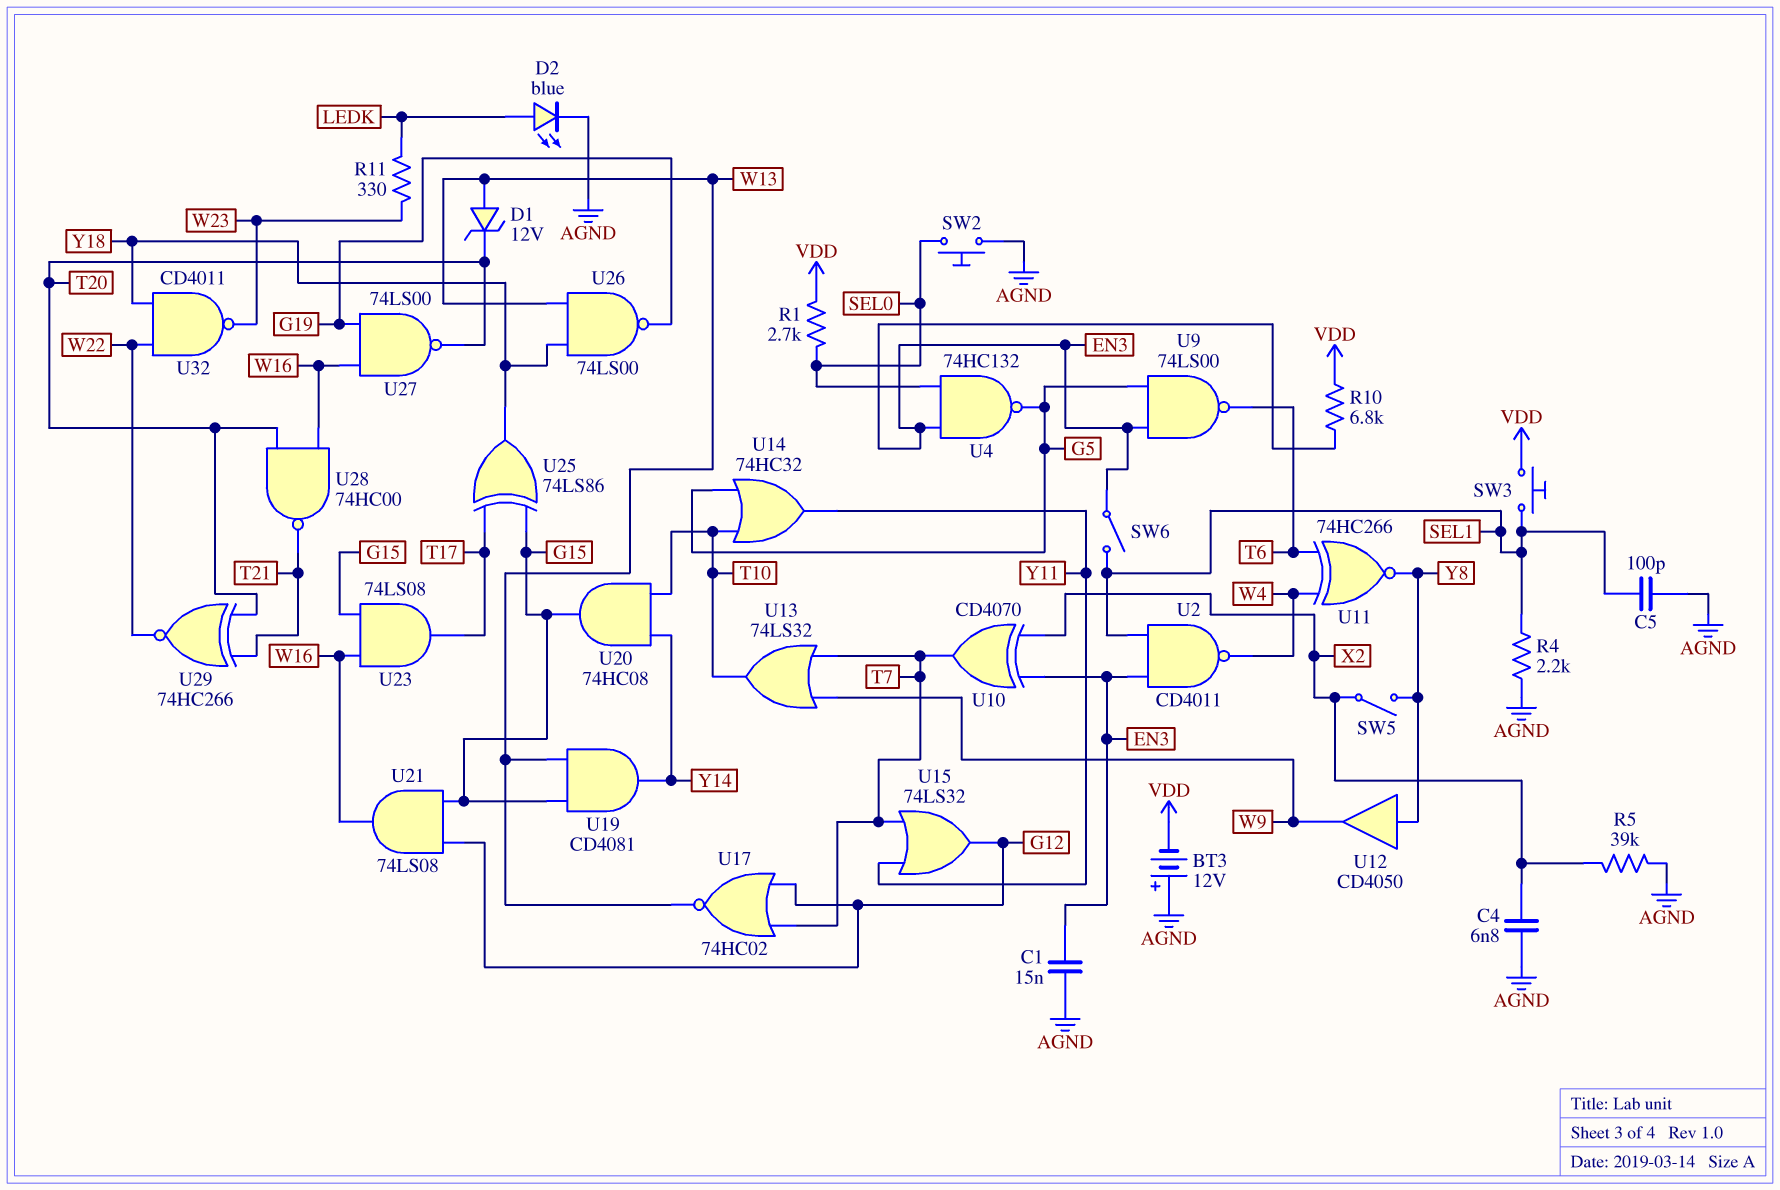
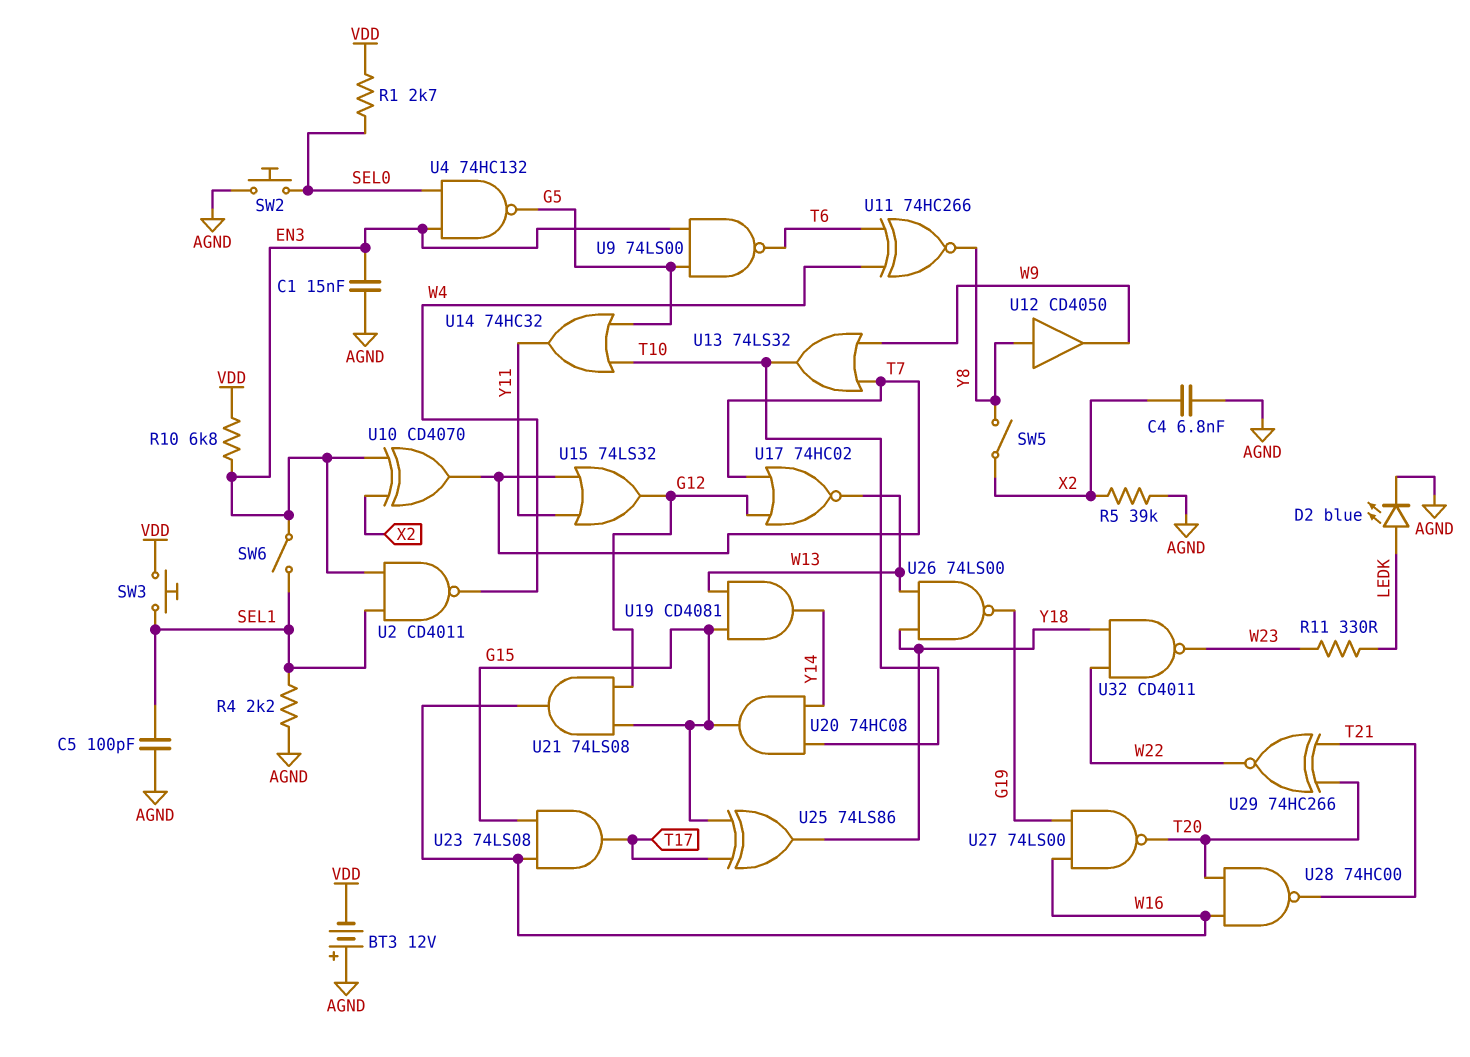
D1: zener 12V (A W13, K T20) -> none

